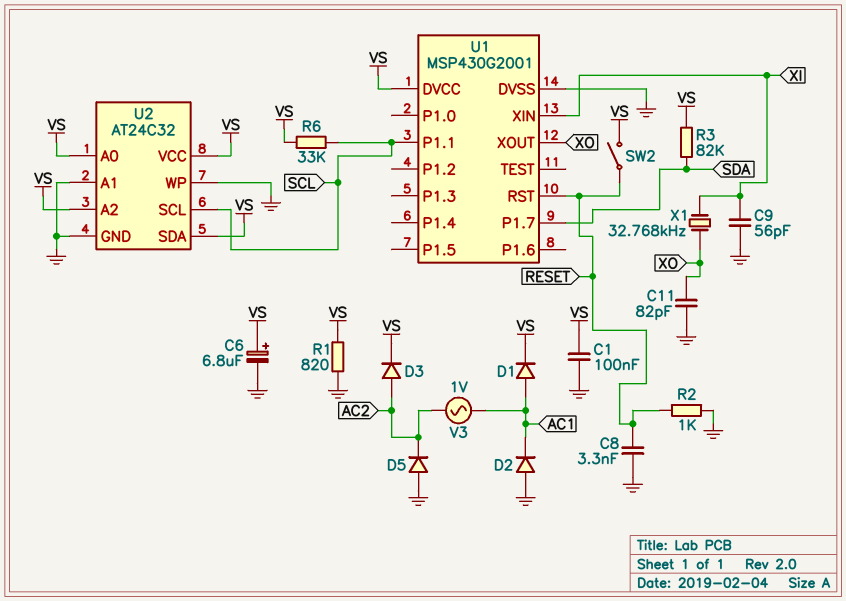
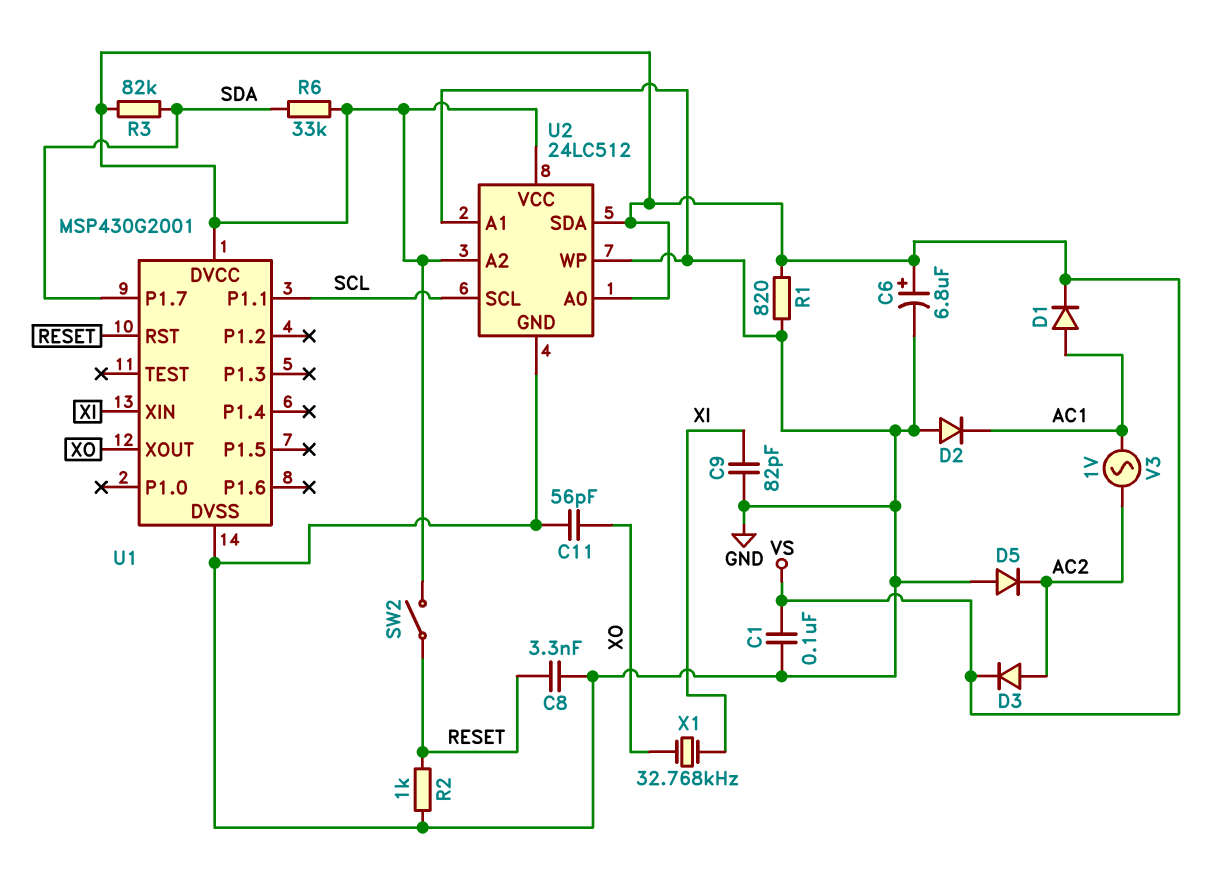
C9: 56pF (GND, XI) -> 82pF (GND, XI)
C11: 82pF (GND, XO) -> 56pF (GND, XO)
R6: 33k (SCL, VS) -> 33k (SDA, VS)
U2: AT24C32 -> 24LC512

